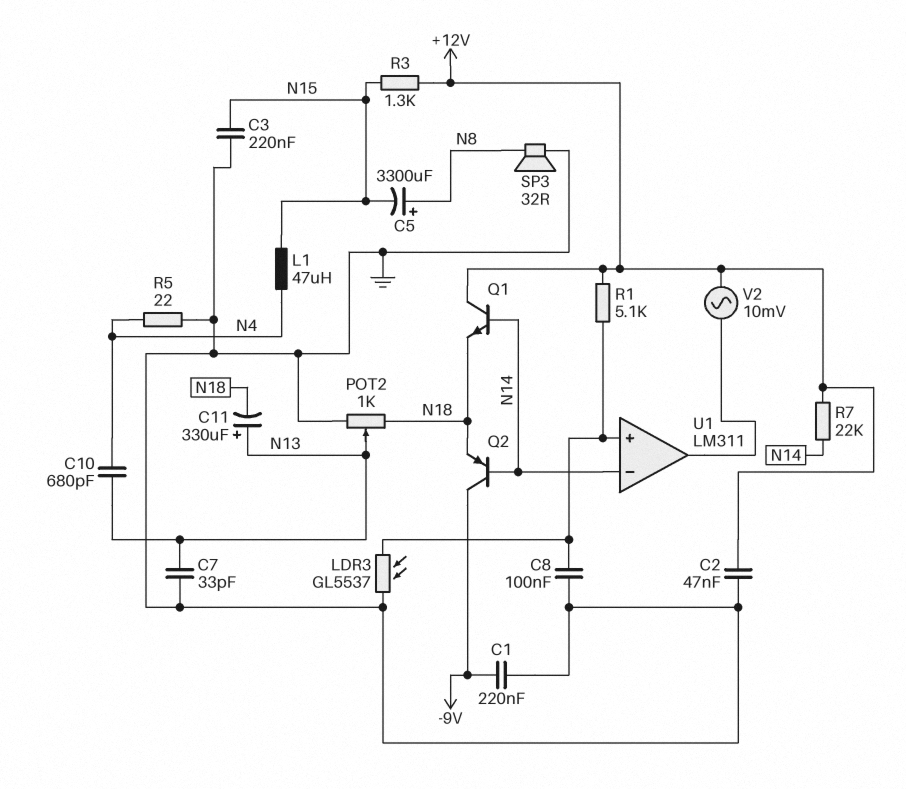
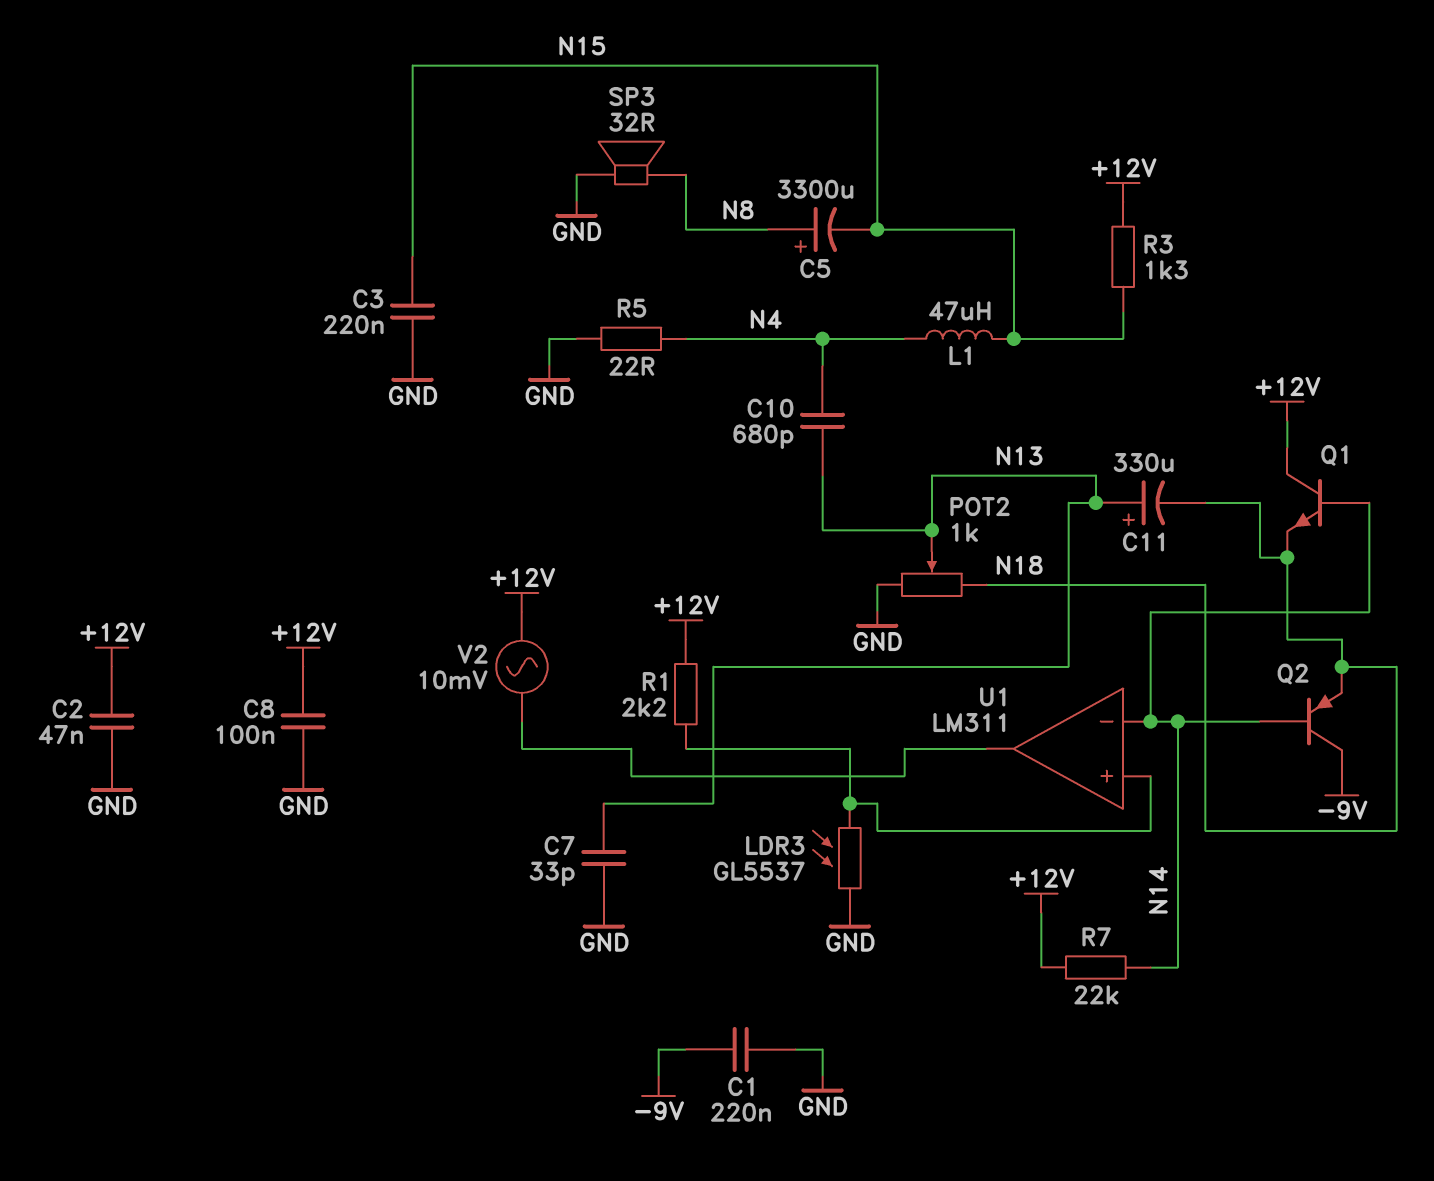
C8: 100nF (GND, U1/in+) -> 100nF (+12V, GND)
R1: 5.1k (+12V, U1/in+) -> 2.2k (+12V, U1/in+)

